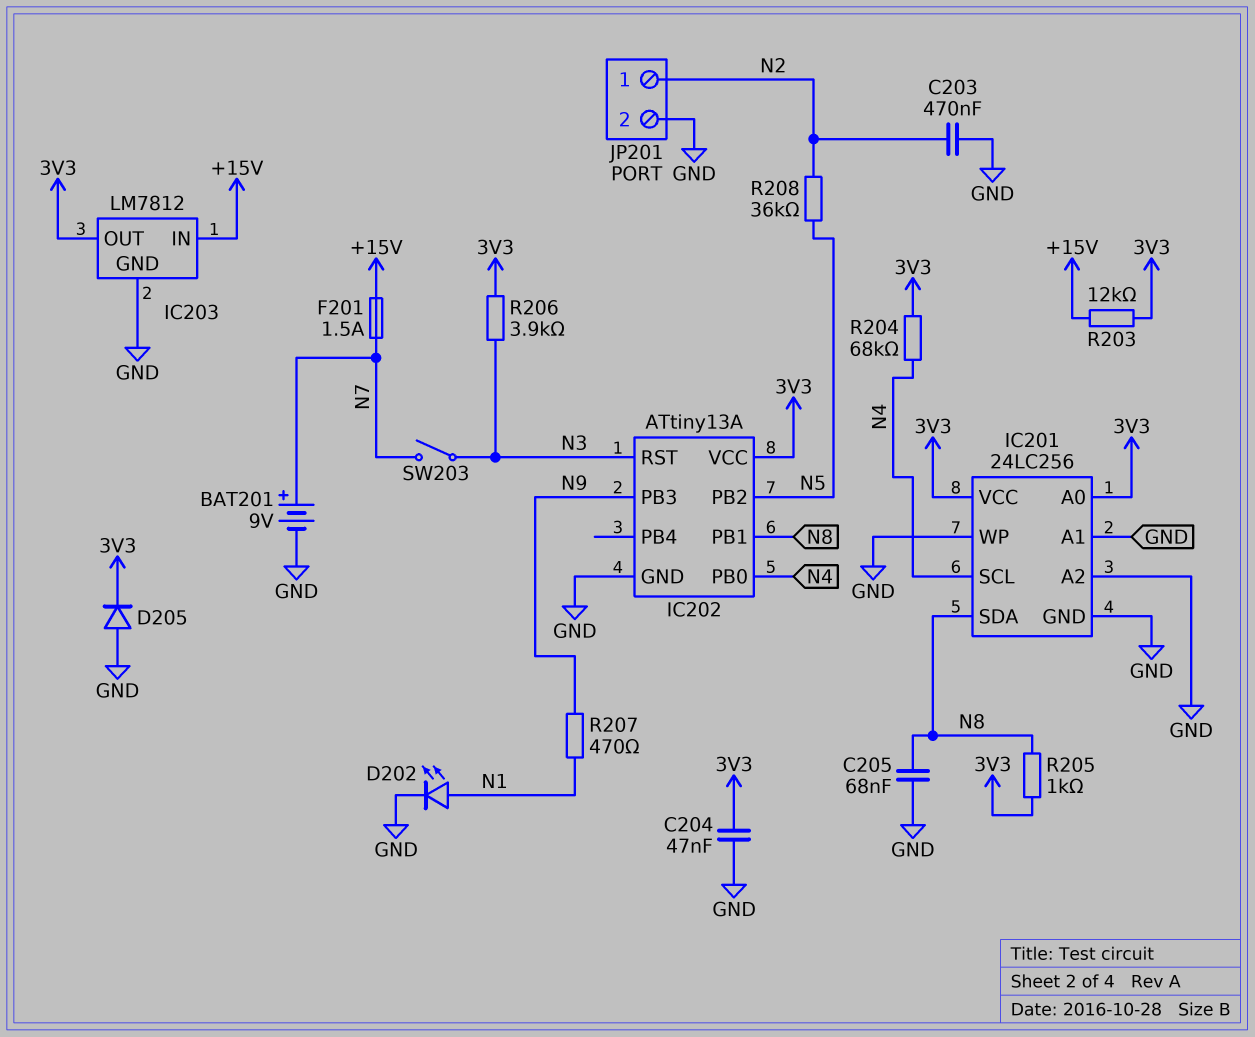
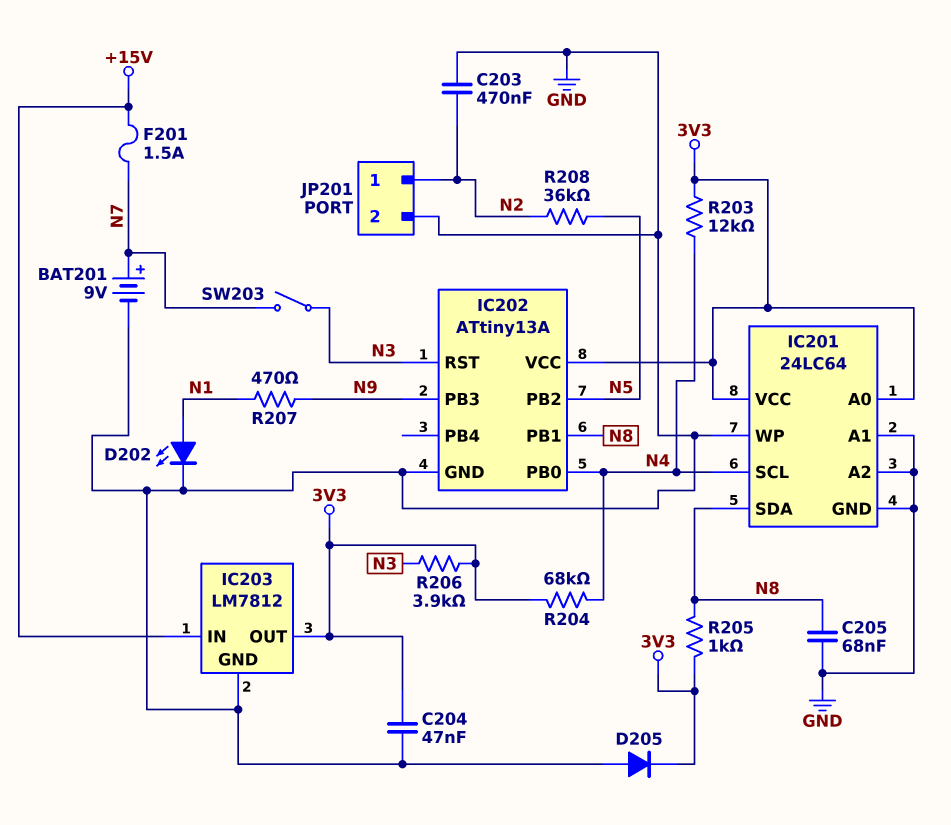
IC201: 24LC256 -> 24LC64
R203: 12k (+15V, 3V3) -> 12k (3V3, N4)

